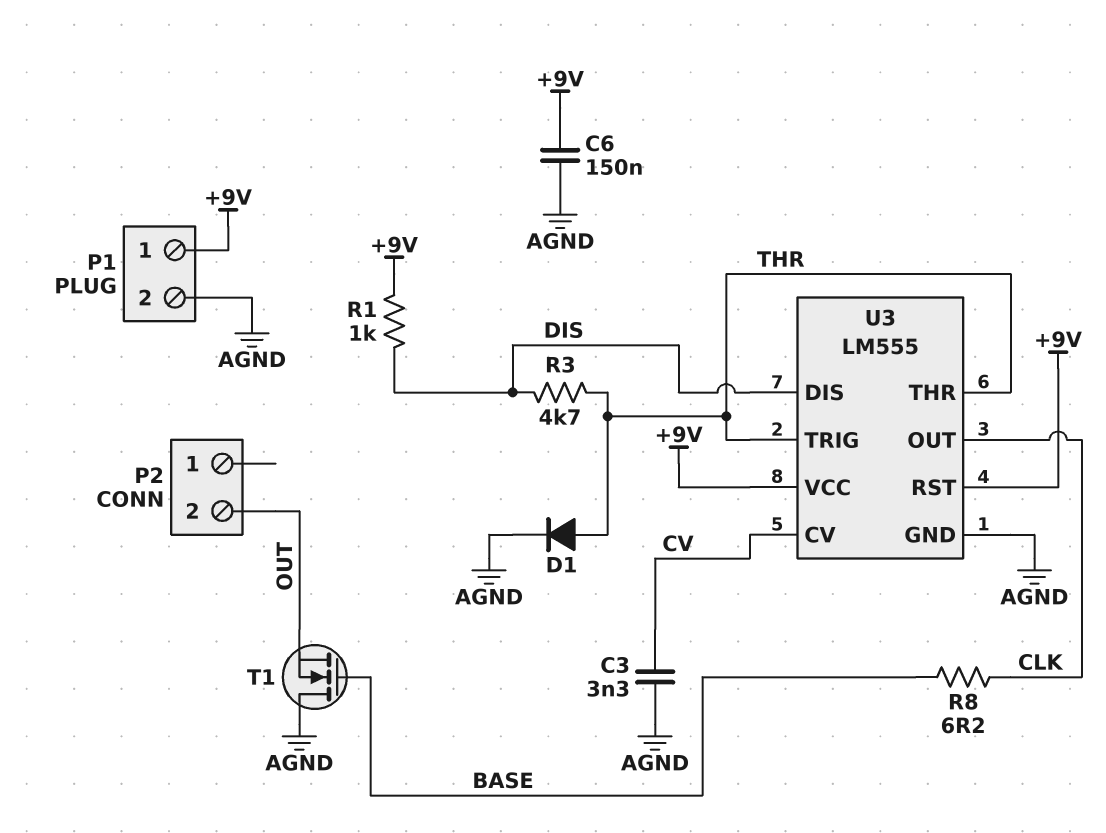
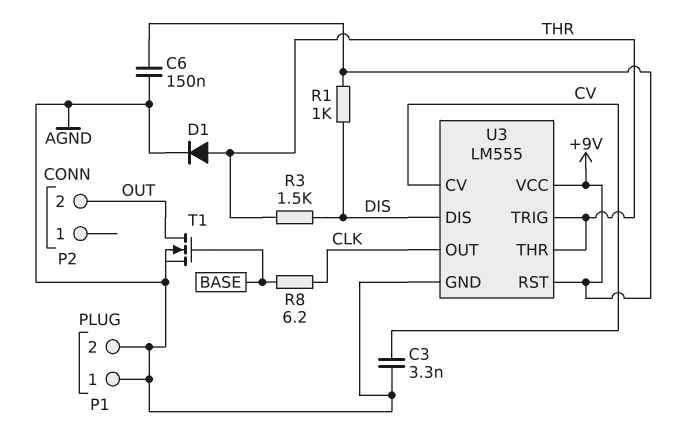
P1 pin 1: +9V -> AGND
R3: 4.7k (DIS, THR) -> 1.5k (DIS, THR)
T1: NMOS (G BASE, D AGND, S OUT) -> NMOS (G BASE, D OUT, S AGND)

